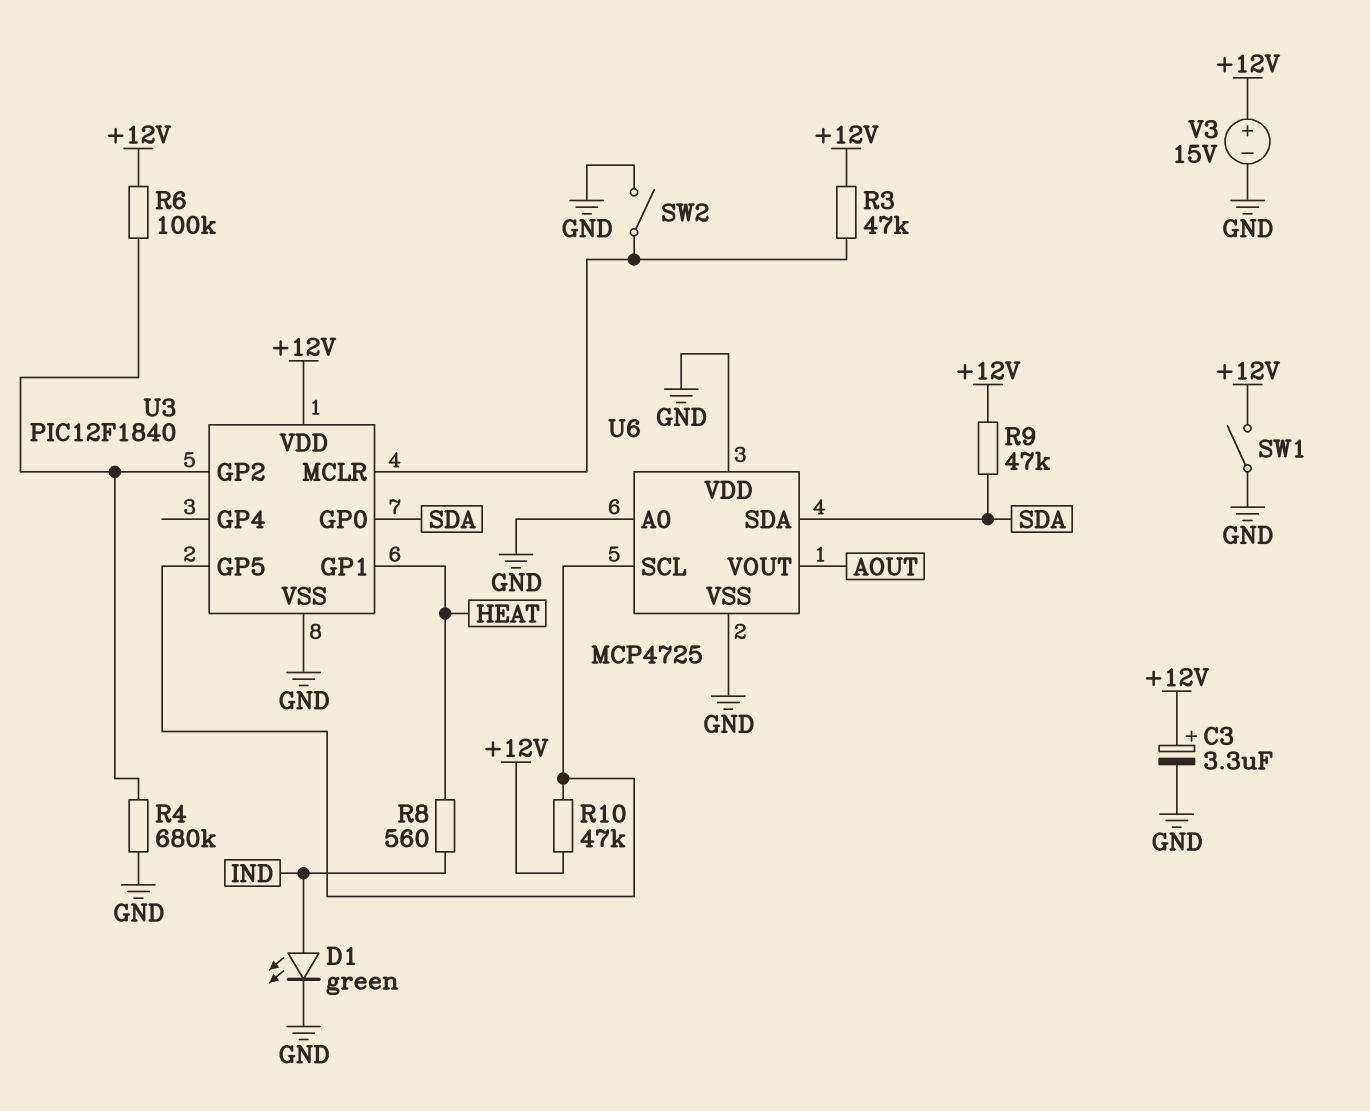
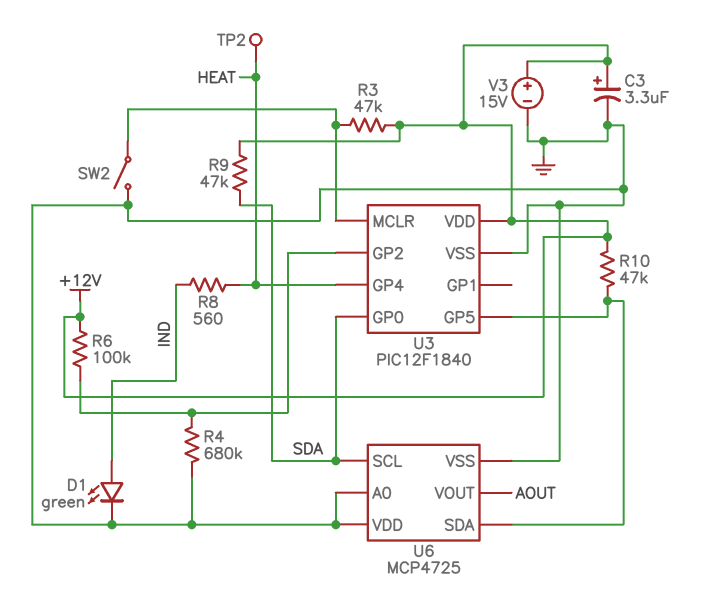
SW1: switch (+12V, GND) -> none
TP2: none -> test point (HEAT)
U3 pin GP1: HEAT -> none
U3 pin GP4: none -> HEAT
U6 pin SCL: U3/GP5 -> SDA
U6 pin SDA: SDA -> U3/GP5

